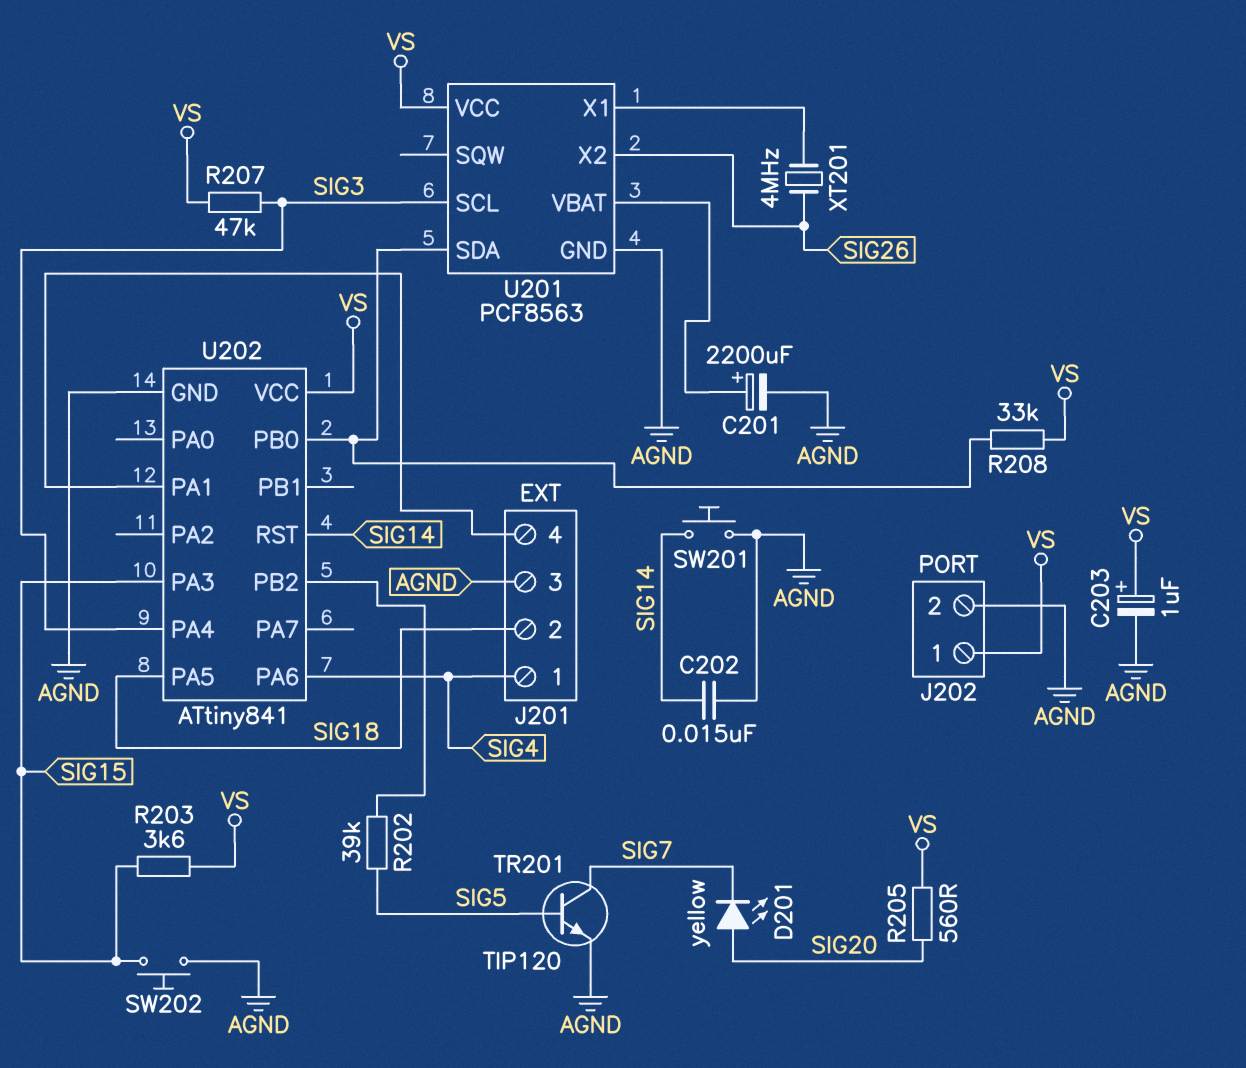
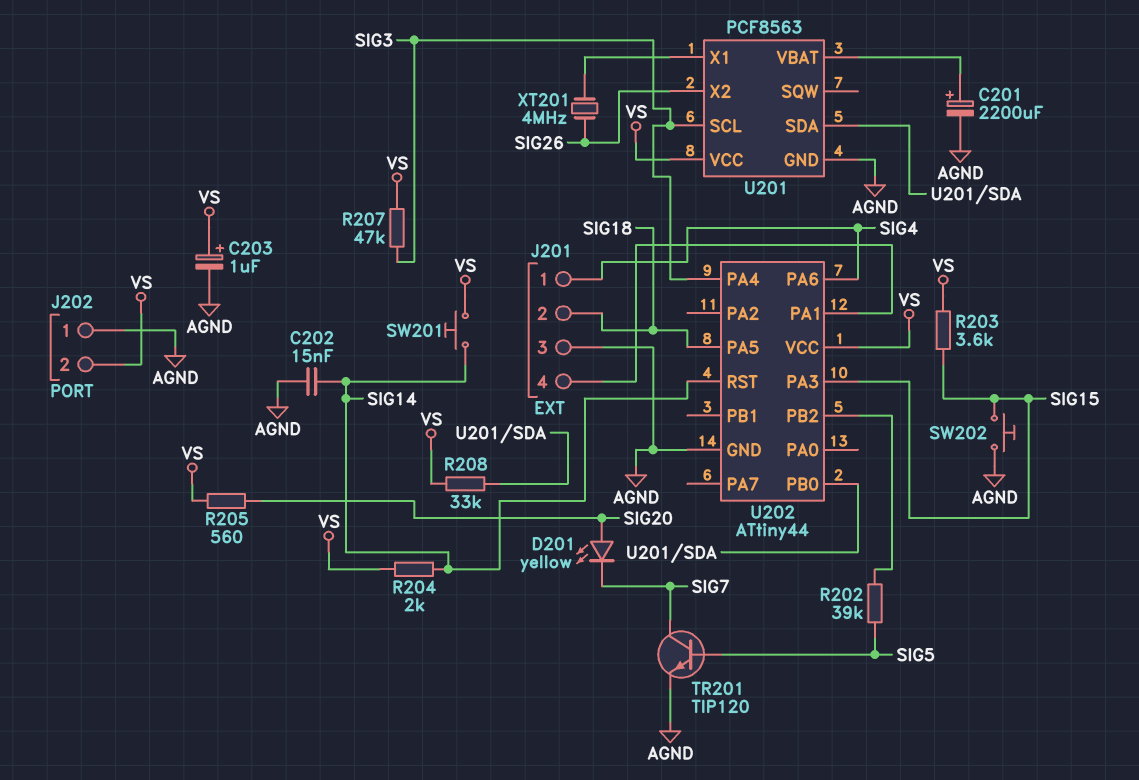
J202 pin 1: VS -> AGND
J202 pin 2: AGND -> VS
R204: none -> 2k (SIG14, VS)
SW201: button (AGND, SIG14) -> button (SIG14, VS)
U202: ATtiny841 -> ATtiny44

